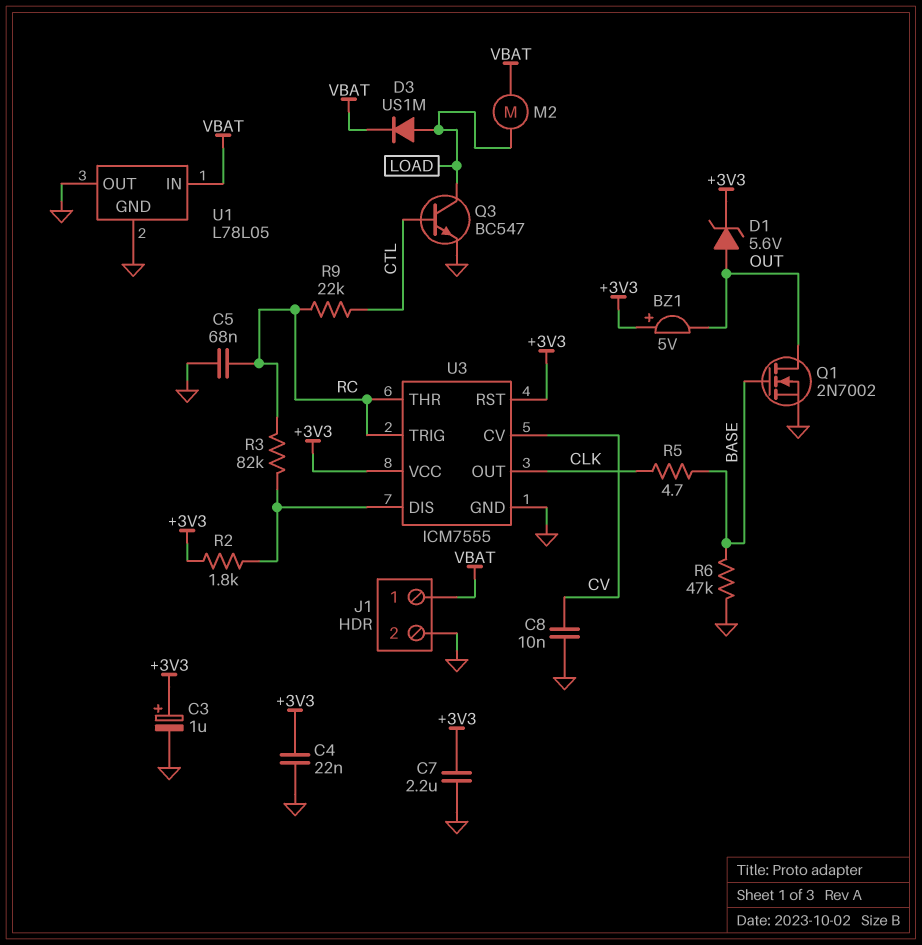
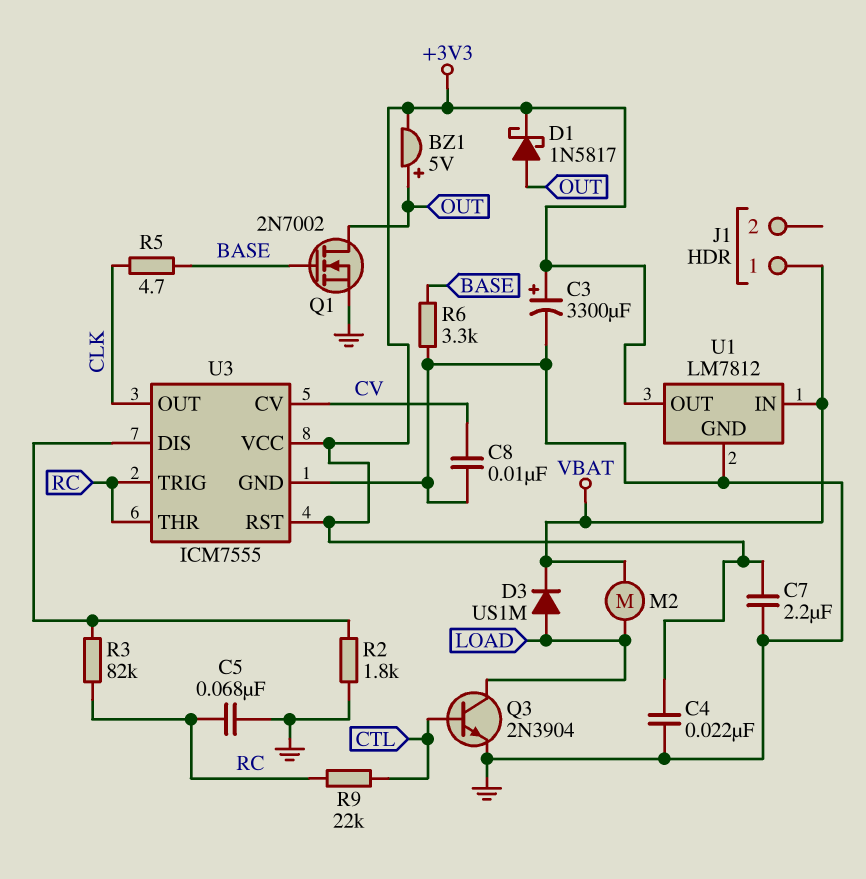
BZ1: buzzer 5V (plus +3V3, minus OUT) -> buzzer 5V (plus OUT, minus +3V3)
C3: 1uF (plus +3V3, minus GND) -> 3300uF (plus +3V3, minus GND)
D1: zener 5.6V (A OUT, K +3V3) -> schottky 1N5817 (A OUT, K +3V3)
J1 pin 2: GND -> none
Q3: NPN BC547 (B CTL, C LOAD, E GND) -> NPN 2N3904 (B CTL, C LOAD, E GND)
R2: 1.8k (+3V3, U3/DIS) -> 1.8k (GND, U3/DIS)
R6: 47k (BASE, GND) -> 3.3k (BASE, GND)
U1: L78L05 -> LM7812
U1 pin OUT: GND -> +3V3

